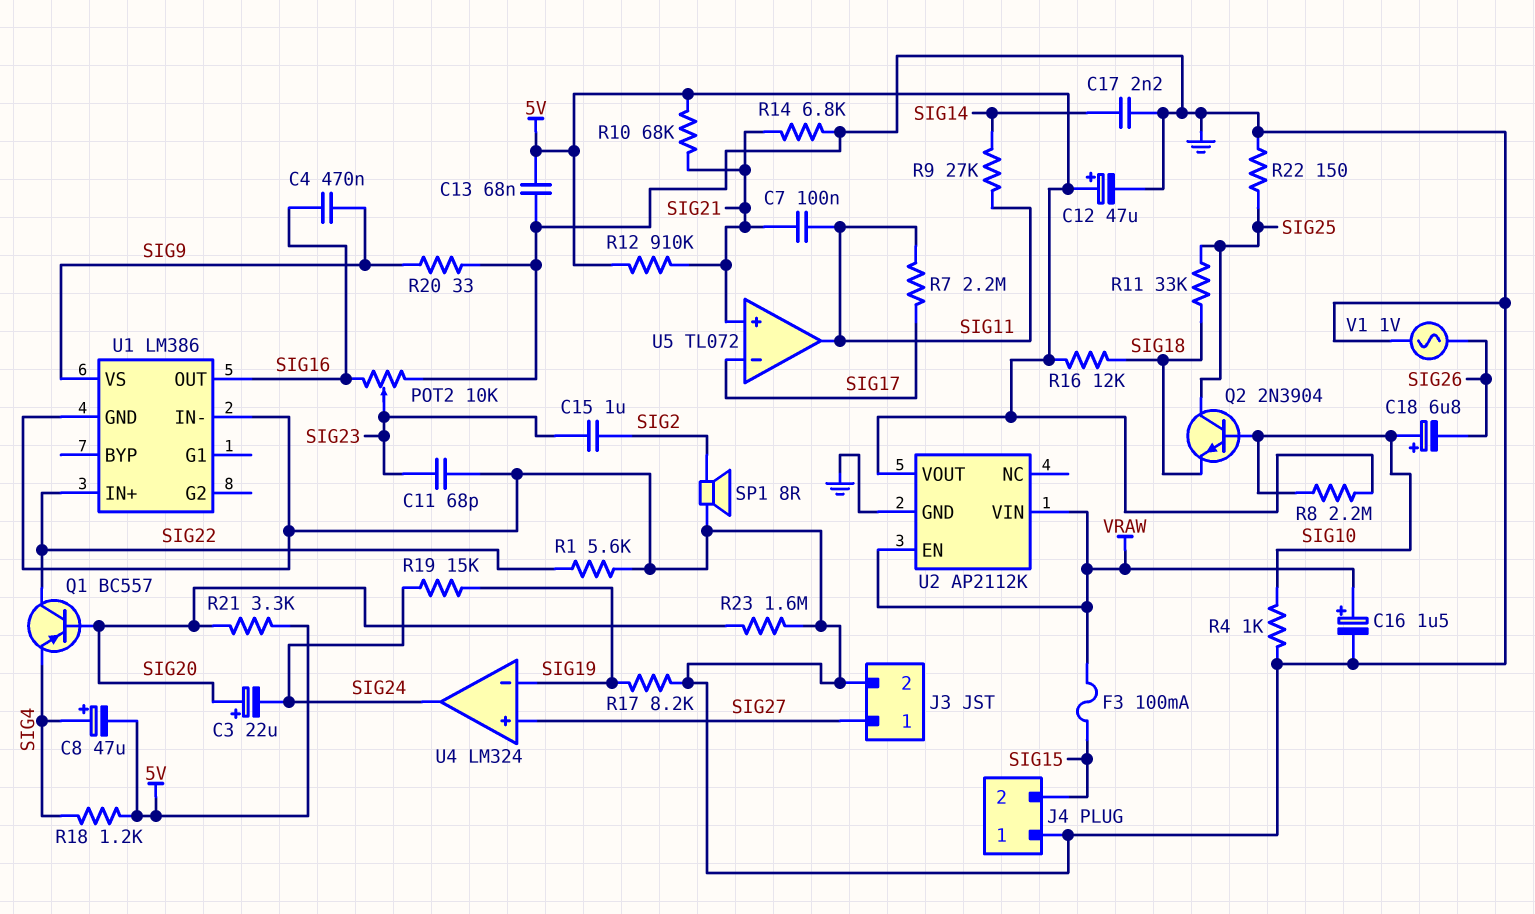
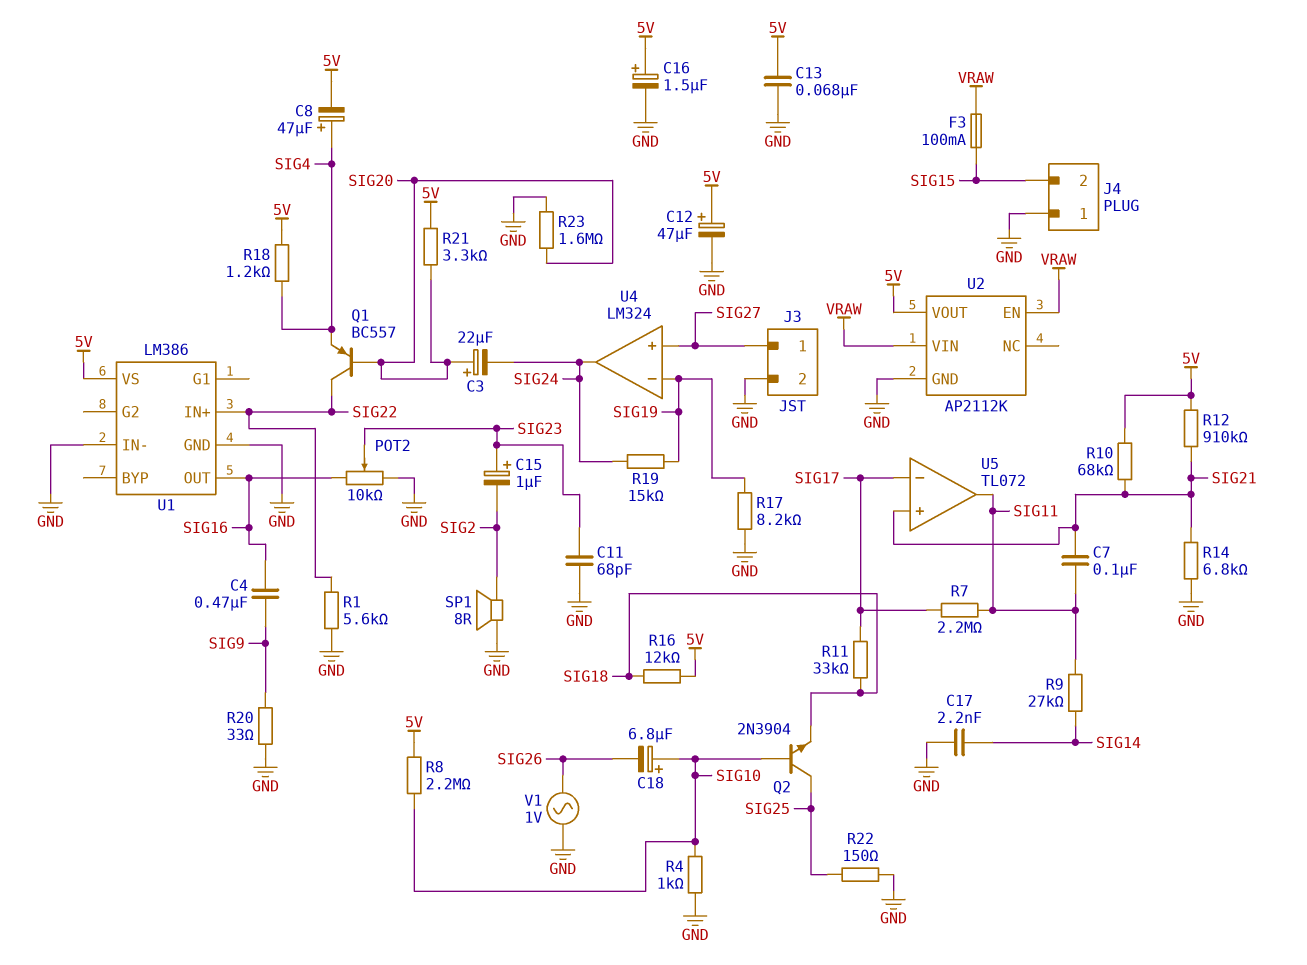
C15: 1uF (SIG2, SIG23) -> 1uF (plus SIG23, minus SIG2)
C16: 1.5uF (plus VRAW, minus GND) -> 1.5uF (plus 5V, minus GND)
R11: 33k (SIG18, SIG25) -> 33k (SIG17, SIG18)
U1 pin VS: SIG9 -> 5V

